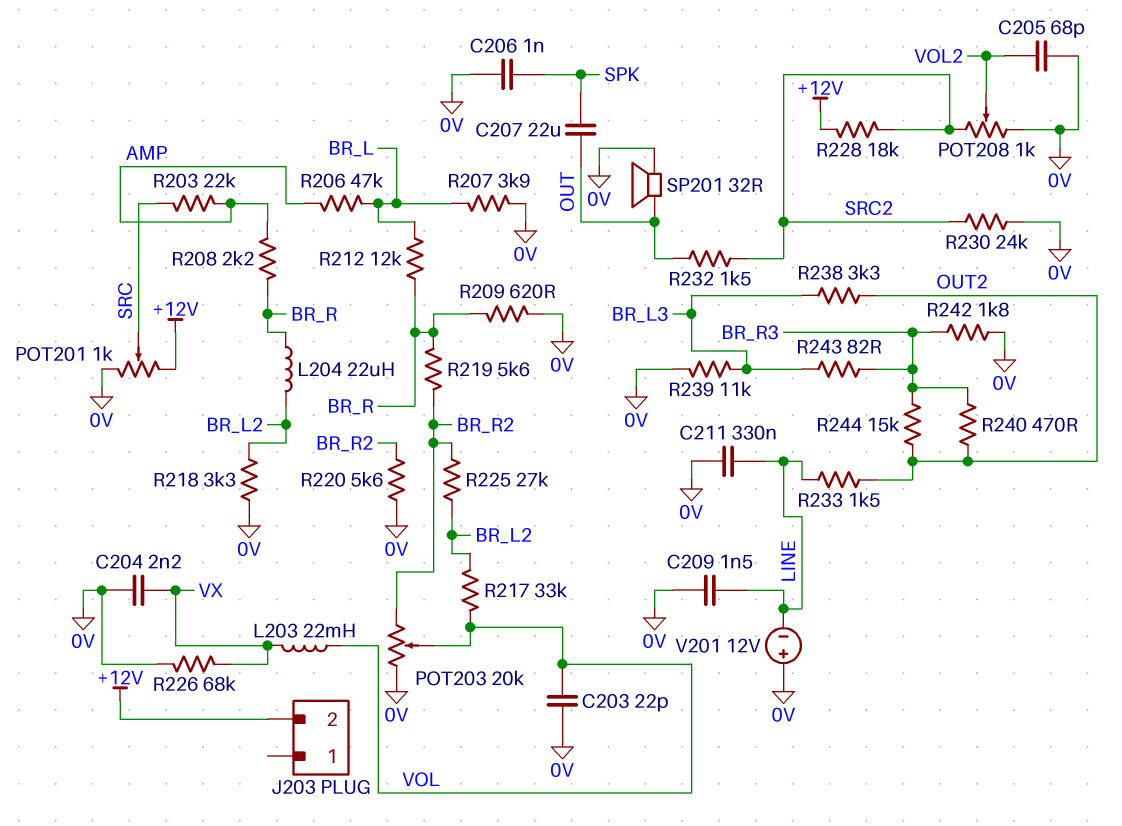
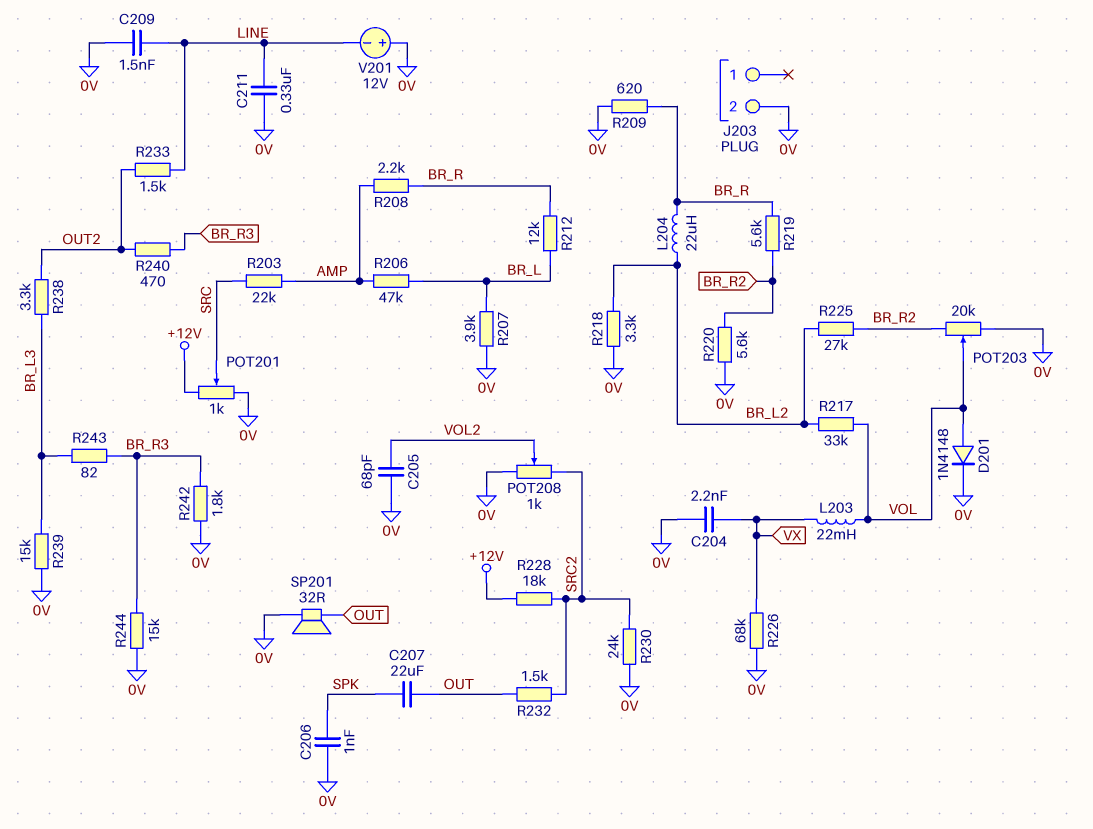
C203: 22pF (0V, VOL) -> none
D201: none -> diode 1N4148 (A VOL, K 0V)
J203 pin 2: +12V -> 0V
R239: 11k (0V, BR_L3) -> 15k (0V, BR_L3)
R244: 15k (BR_R3, OUT2) -> 15k (0V, BR_R3)

